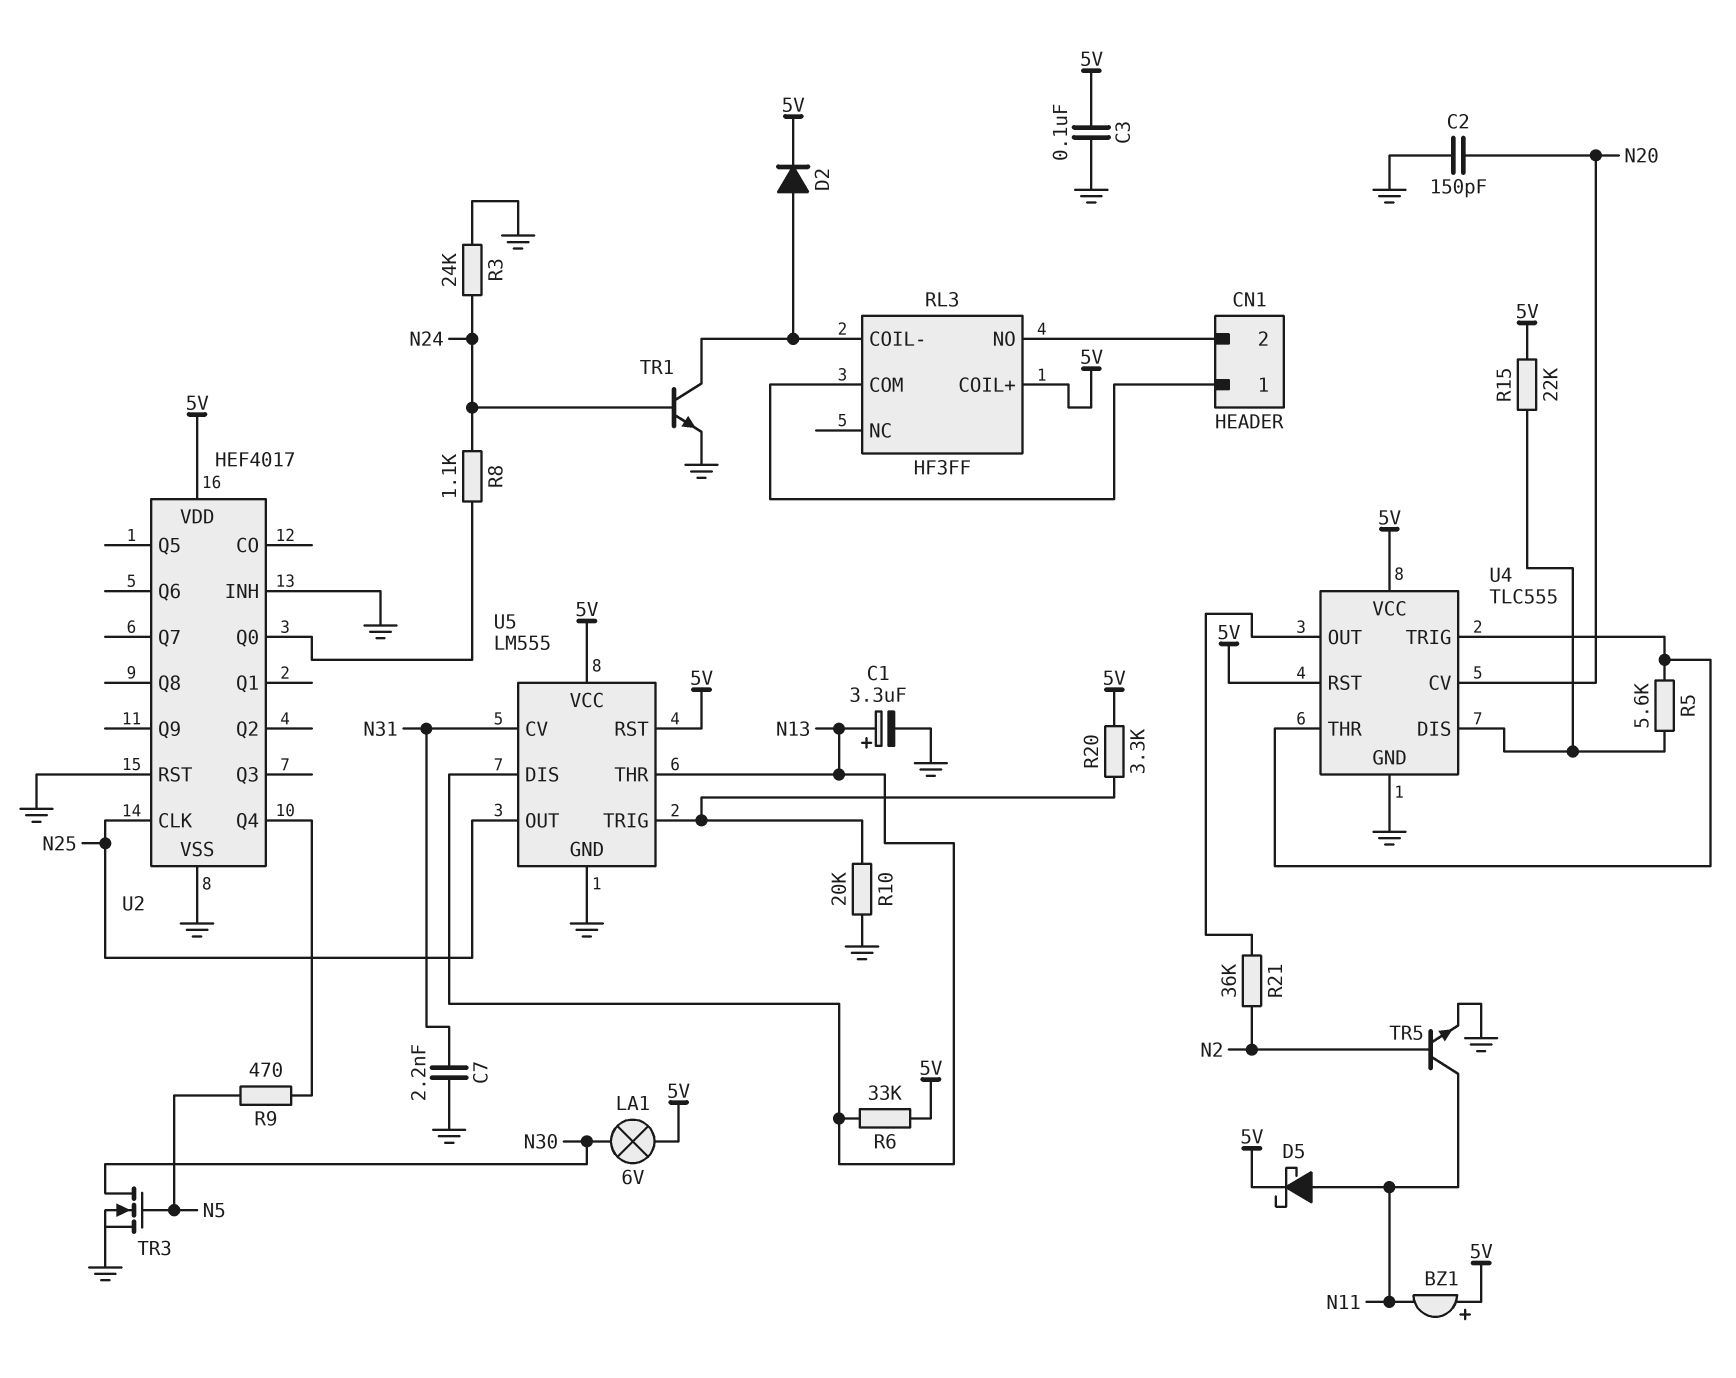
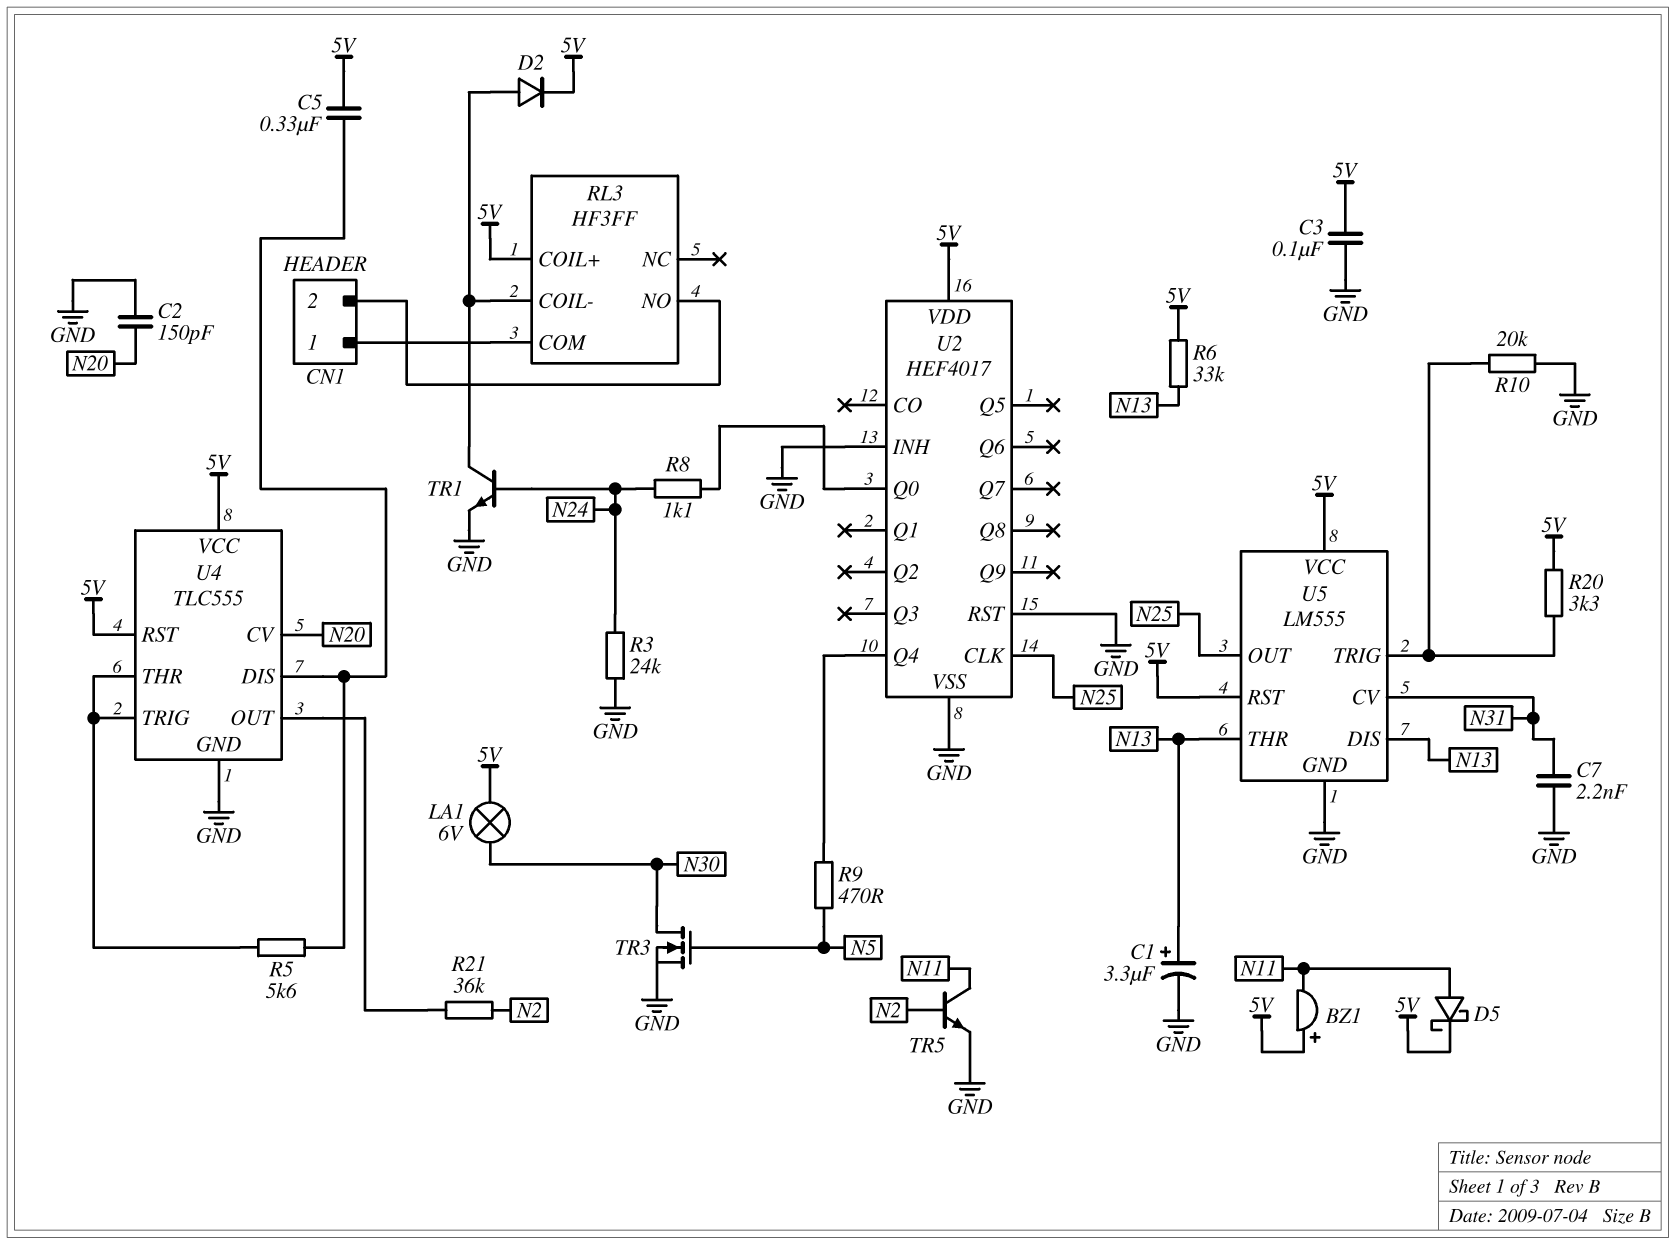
C5: none -> 330nF (5V, U4/DIS)
R15: 22k (5V, U4/DIS) -> none

